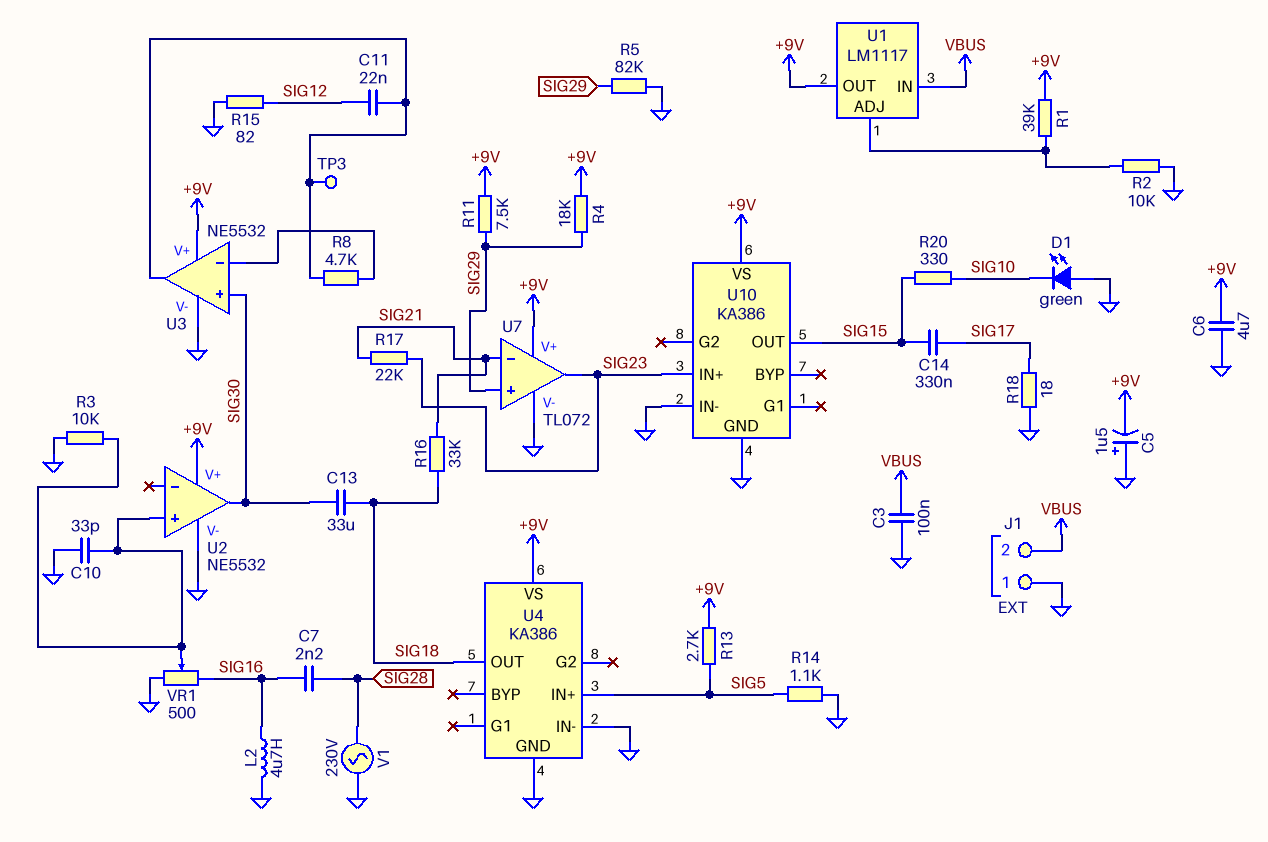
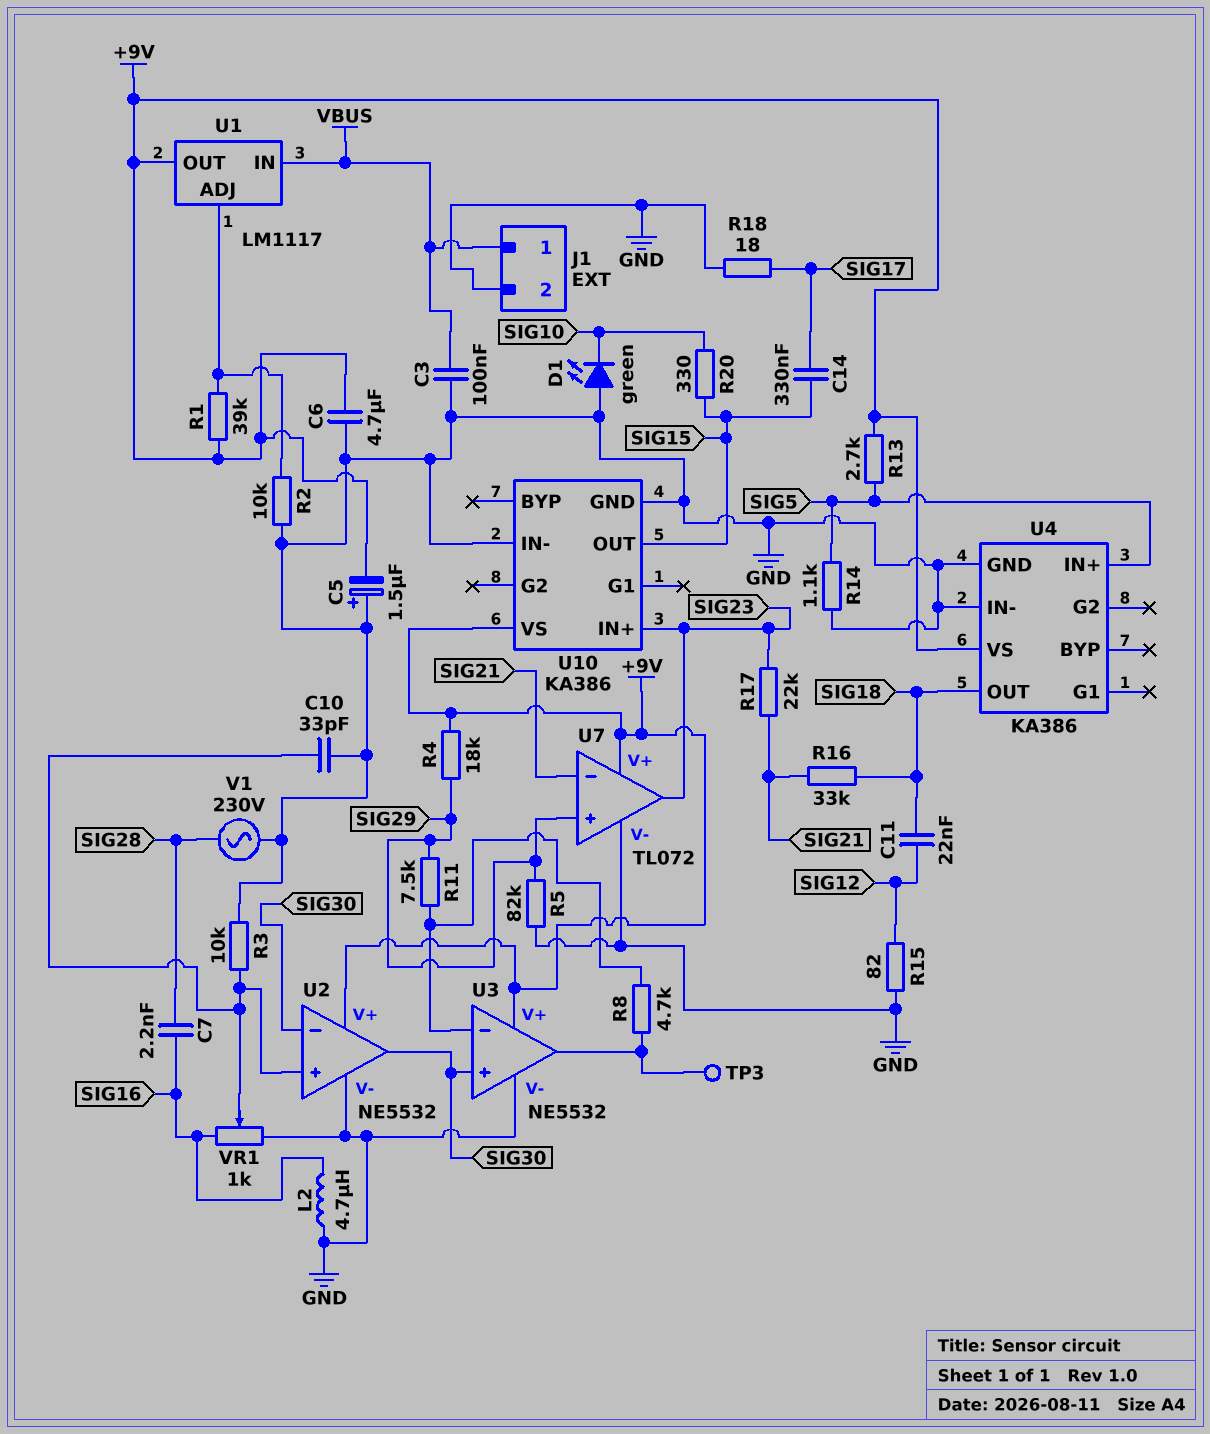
C11: 22nF (SIG12, U3/out) -> 22nF (SIG12, SIG18)
C13: 33uF (SIG18, SIG30) -> none
J1 pin 1: GND -> VBUS
J1 pin 2: VBUS -> GND
R11: 7.5k (+9V, SIG29) -> 7.5k (SIG29, U3/in-)
U2 pin in-: none -> SIG30
VR1: 500 (GND, SIG16, wiper U2/in+) -> 1k (GND, SIG16, wiper U2/in+)

